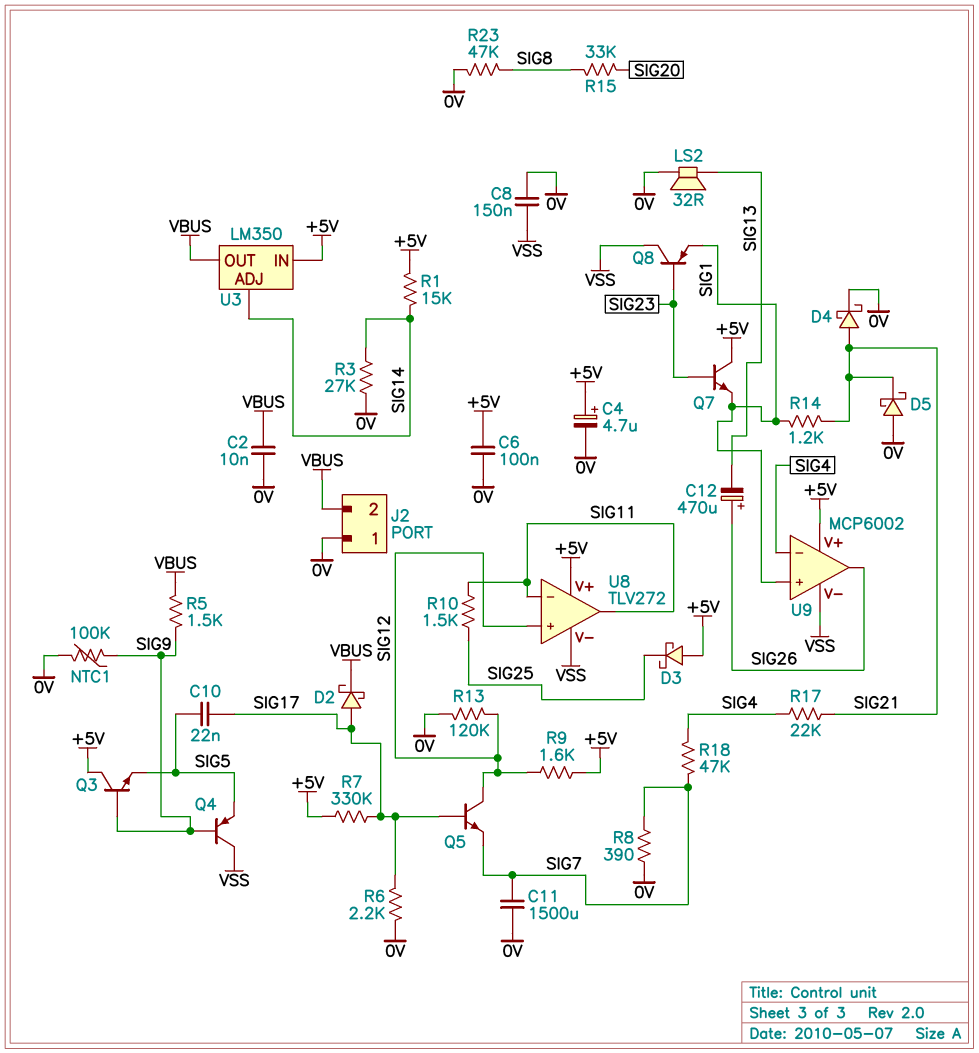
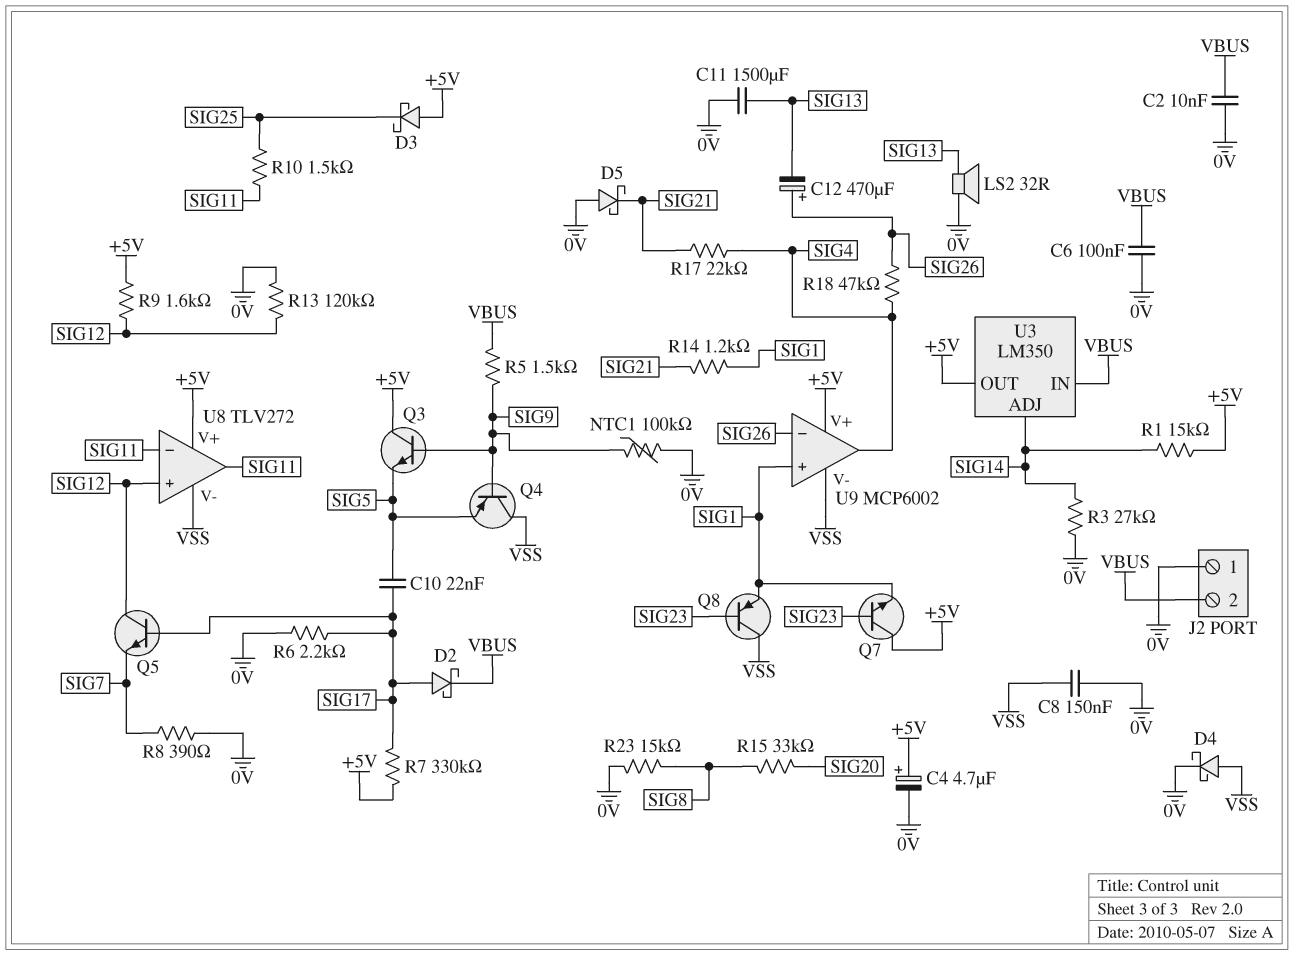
C6: 100nF (+5V, 0V) -> 100nF (0V, VBUS)
C11: 1500uF (0V, SIG7) -> 1500uF (0V, SIG13)
D4: schottky (A SIG21, K 0V) -> schottky (A VSS, K 0V)
R18: 47k (SIG4, SIG7) -> 47k (SIG4, SIG26)
R23: 47k (0V, SIG8) -> 15k (0V, SIG8)
U3 pin IN: +5V -> VBUS
U3 pin OUT: VBUS -> +5V
U9 pin in-: SIG4 -> SIG26
U9 pin out: SIG26 -> SIG4

